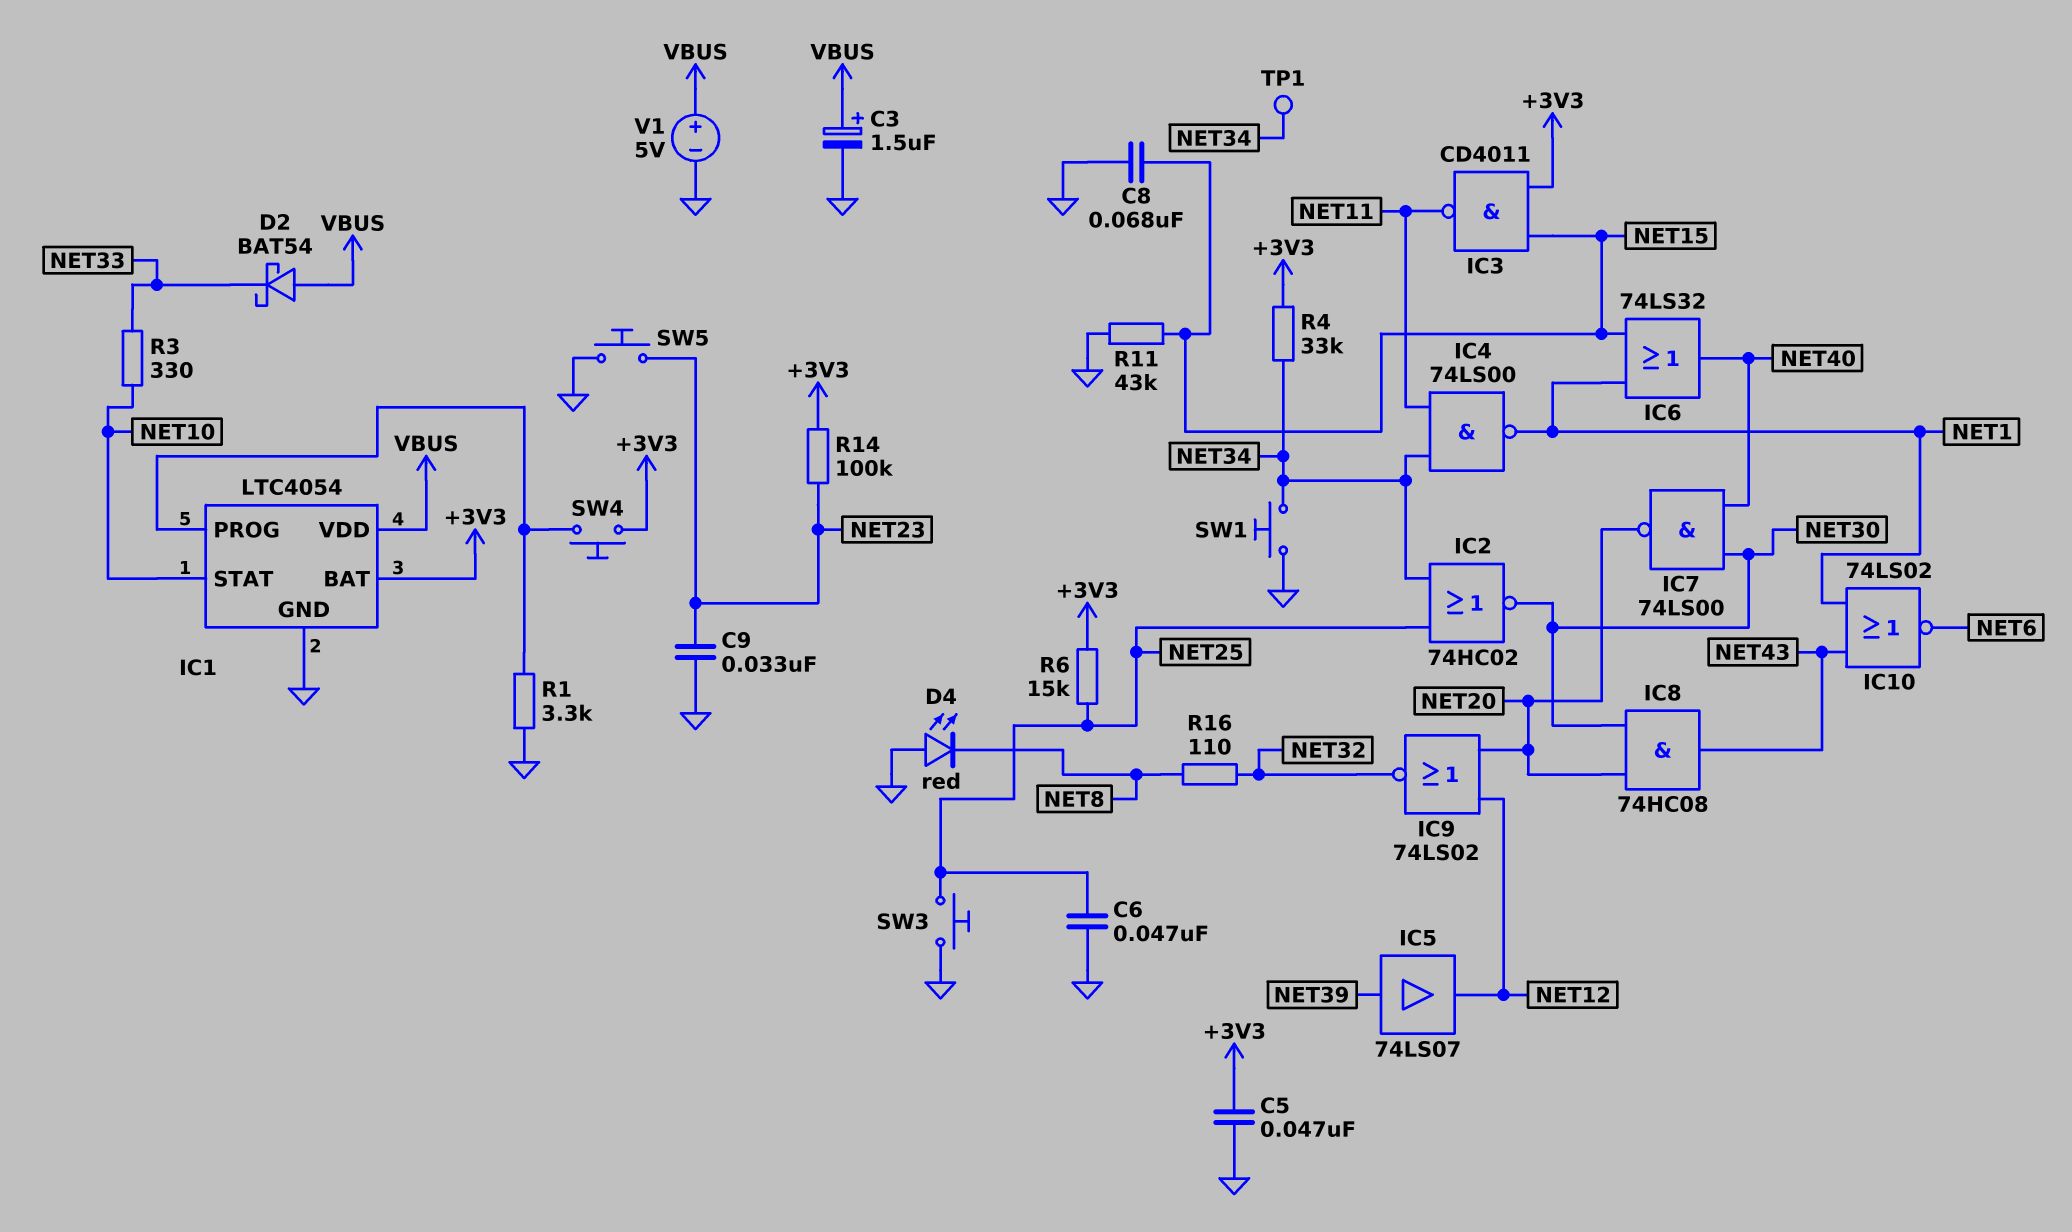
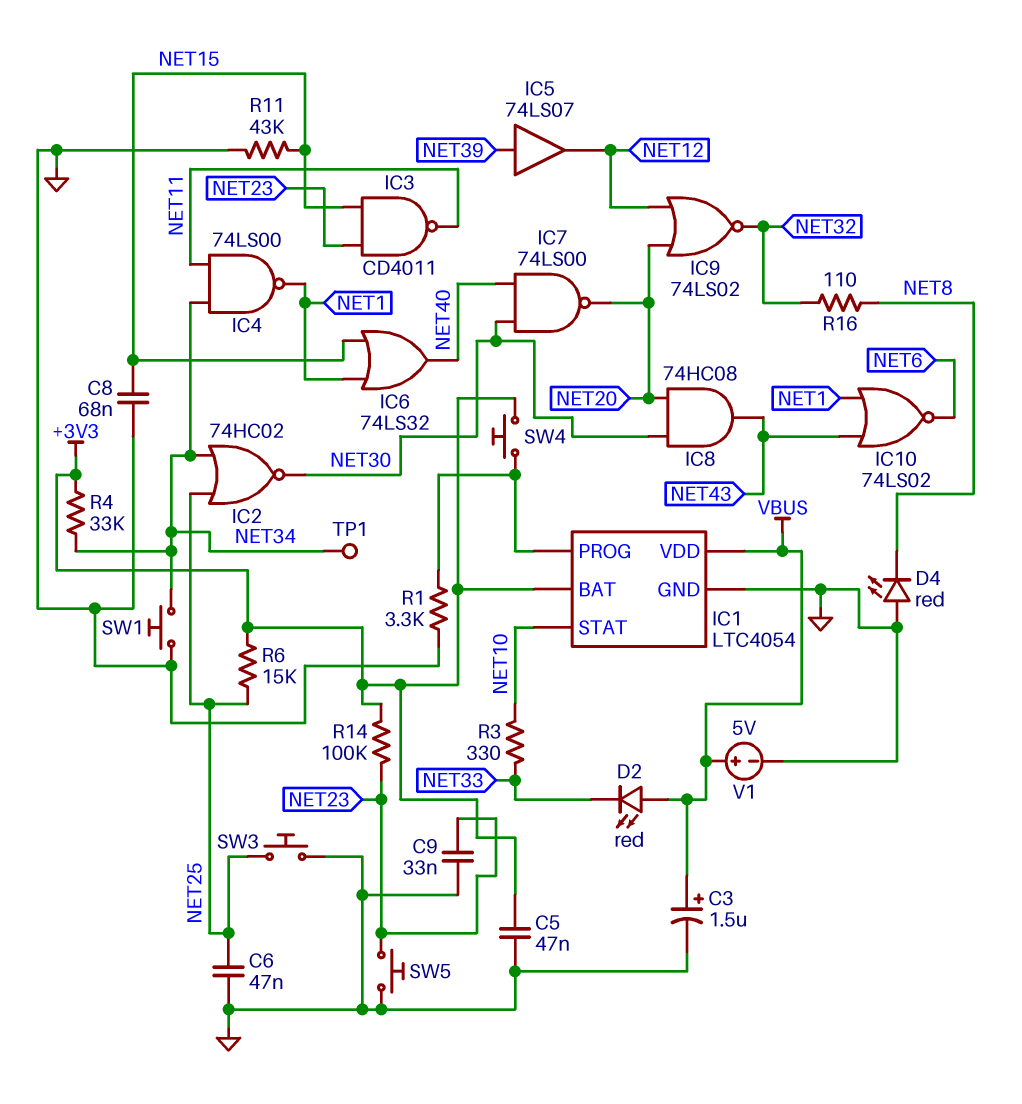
D2: schottky BAT54 (A VBUS, K NET33) -> LED red (A VBUS, K NET33)
IC3: NAND CD4011 (in +3V3, in NET15, out NET11) -> NAND CD4011 (in NET15, in NET23, out NET11)

